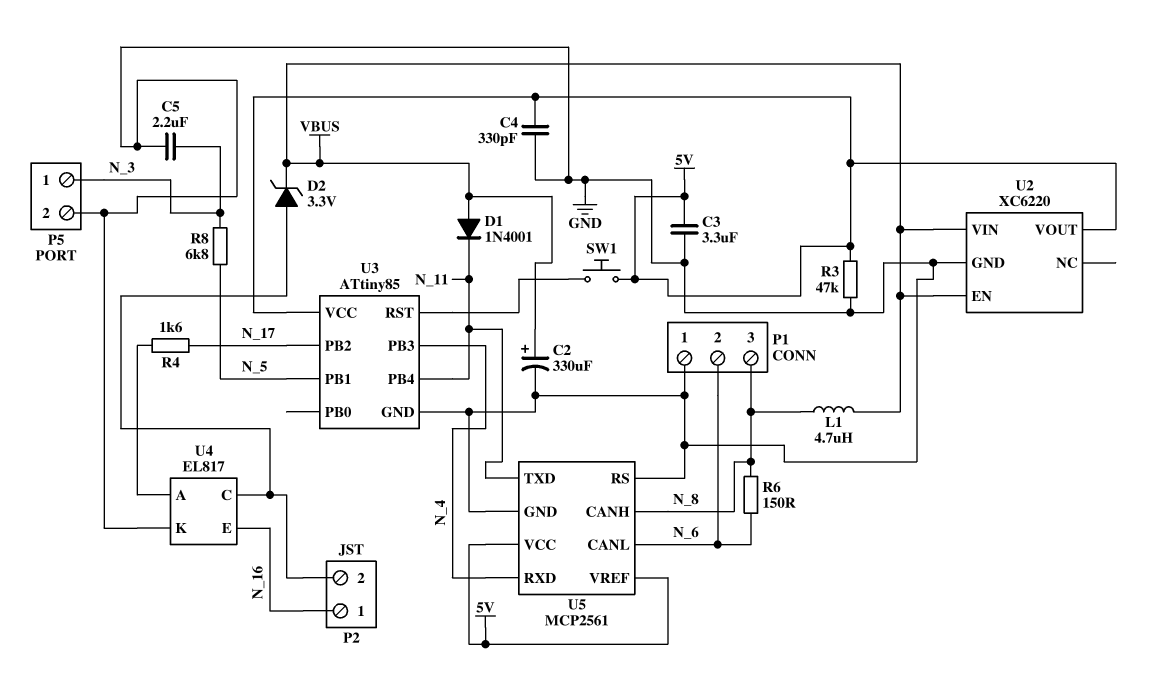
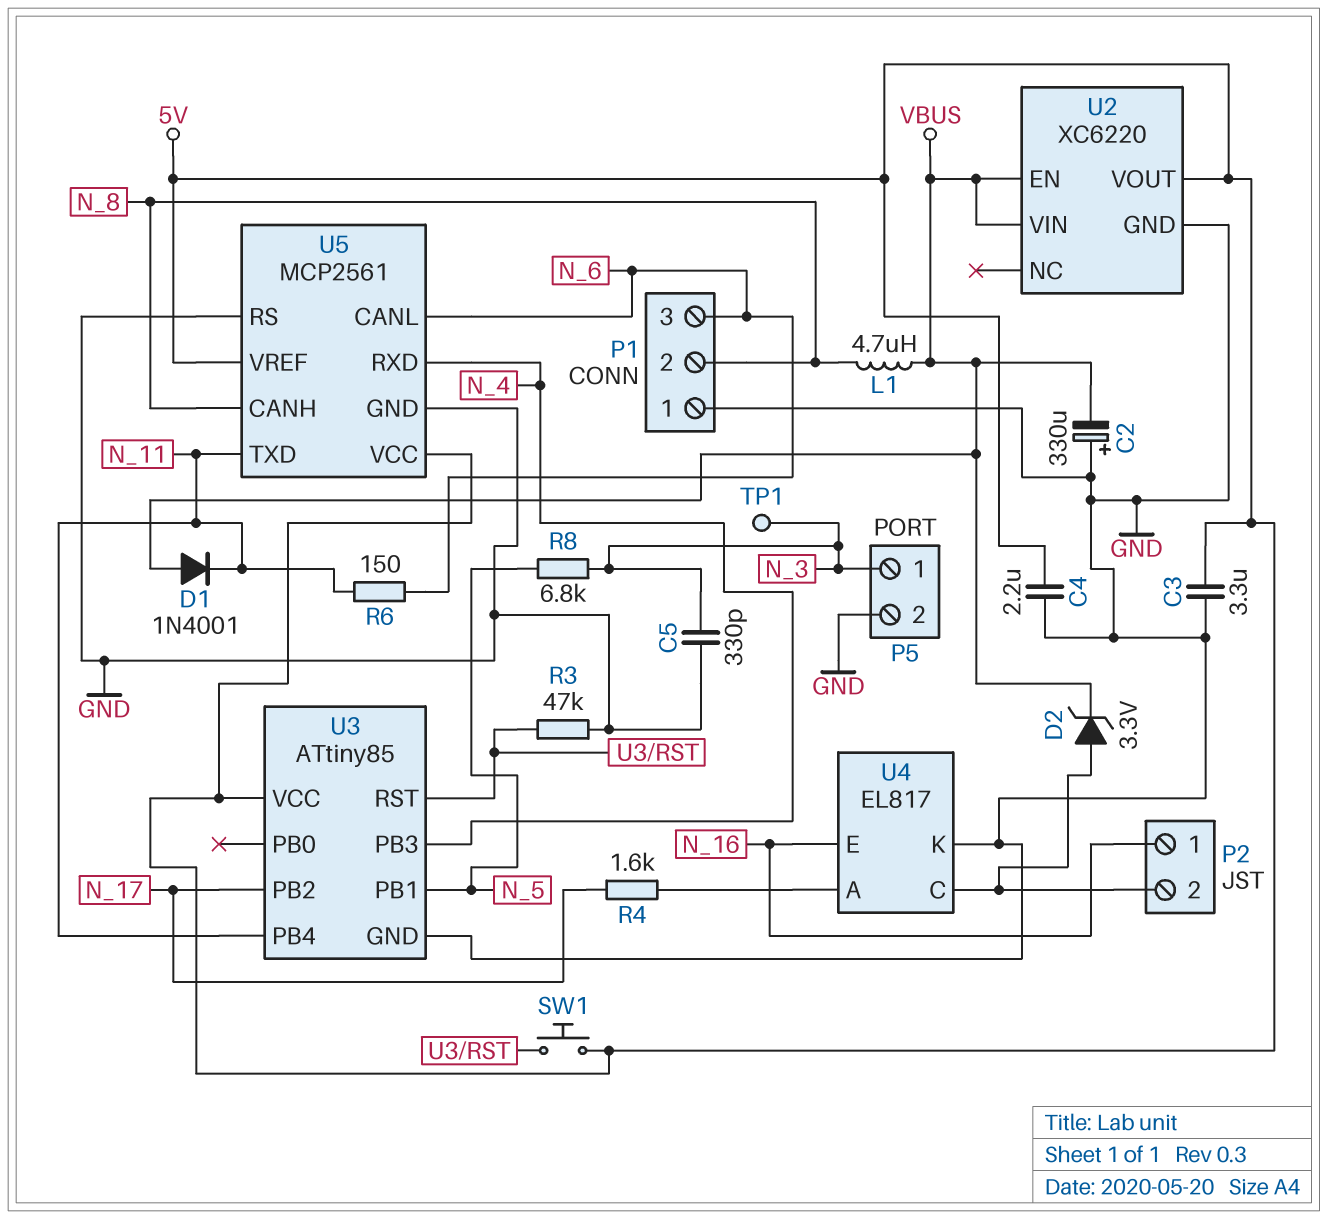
C2: 330uF (plus VBUS, minus GND) -> 330uF (plus GND, minus VBUS)
C4: 330pF (5V, GND) -> 2.2uF (5V, GND)
C5: 2.2uF (GND, N_3) -> 330pF (GND, N_3)
P1 pin 2: N_6 -> N_8
P1 pin 3: N_8 -> N_6
R3: 47k (5V, GND) -> 47k (GND, U3/RST)
R6: 150 (N_6, N_8) -> 150 (N_6, N_11)
TP1: none -> test point (N_3)

